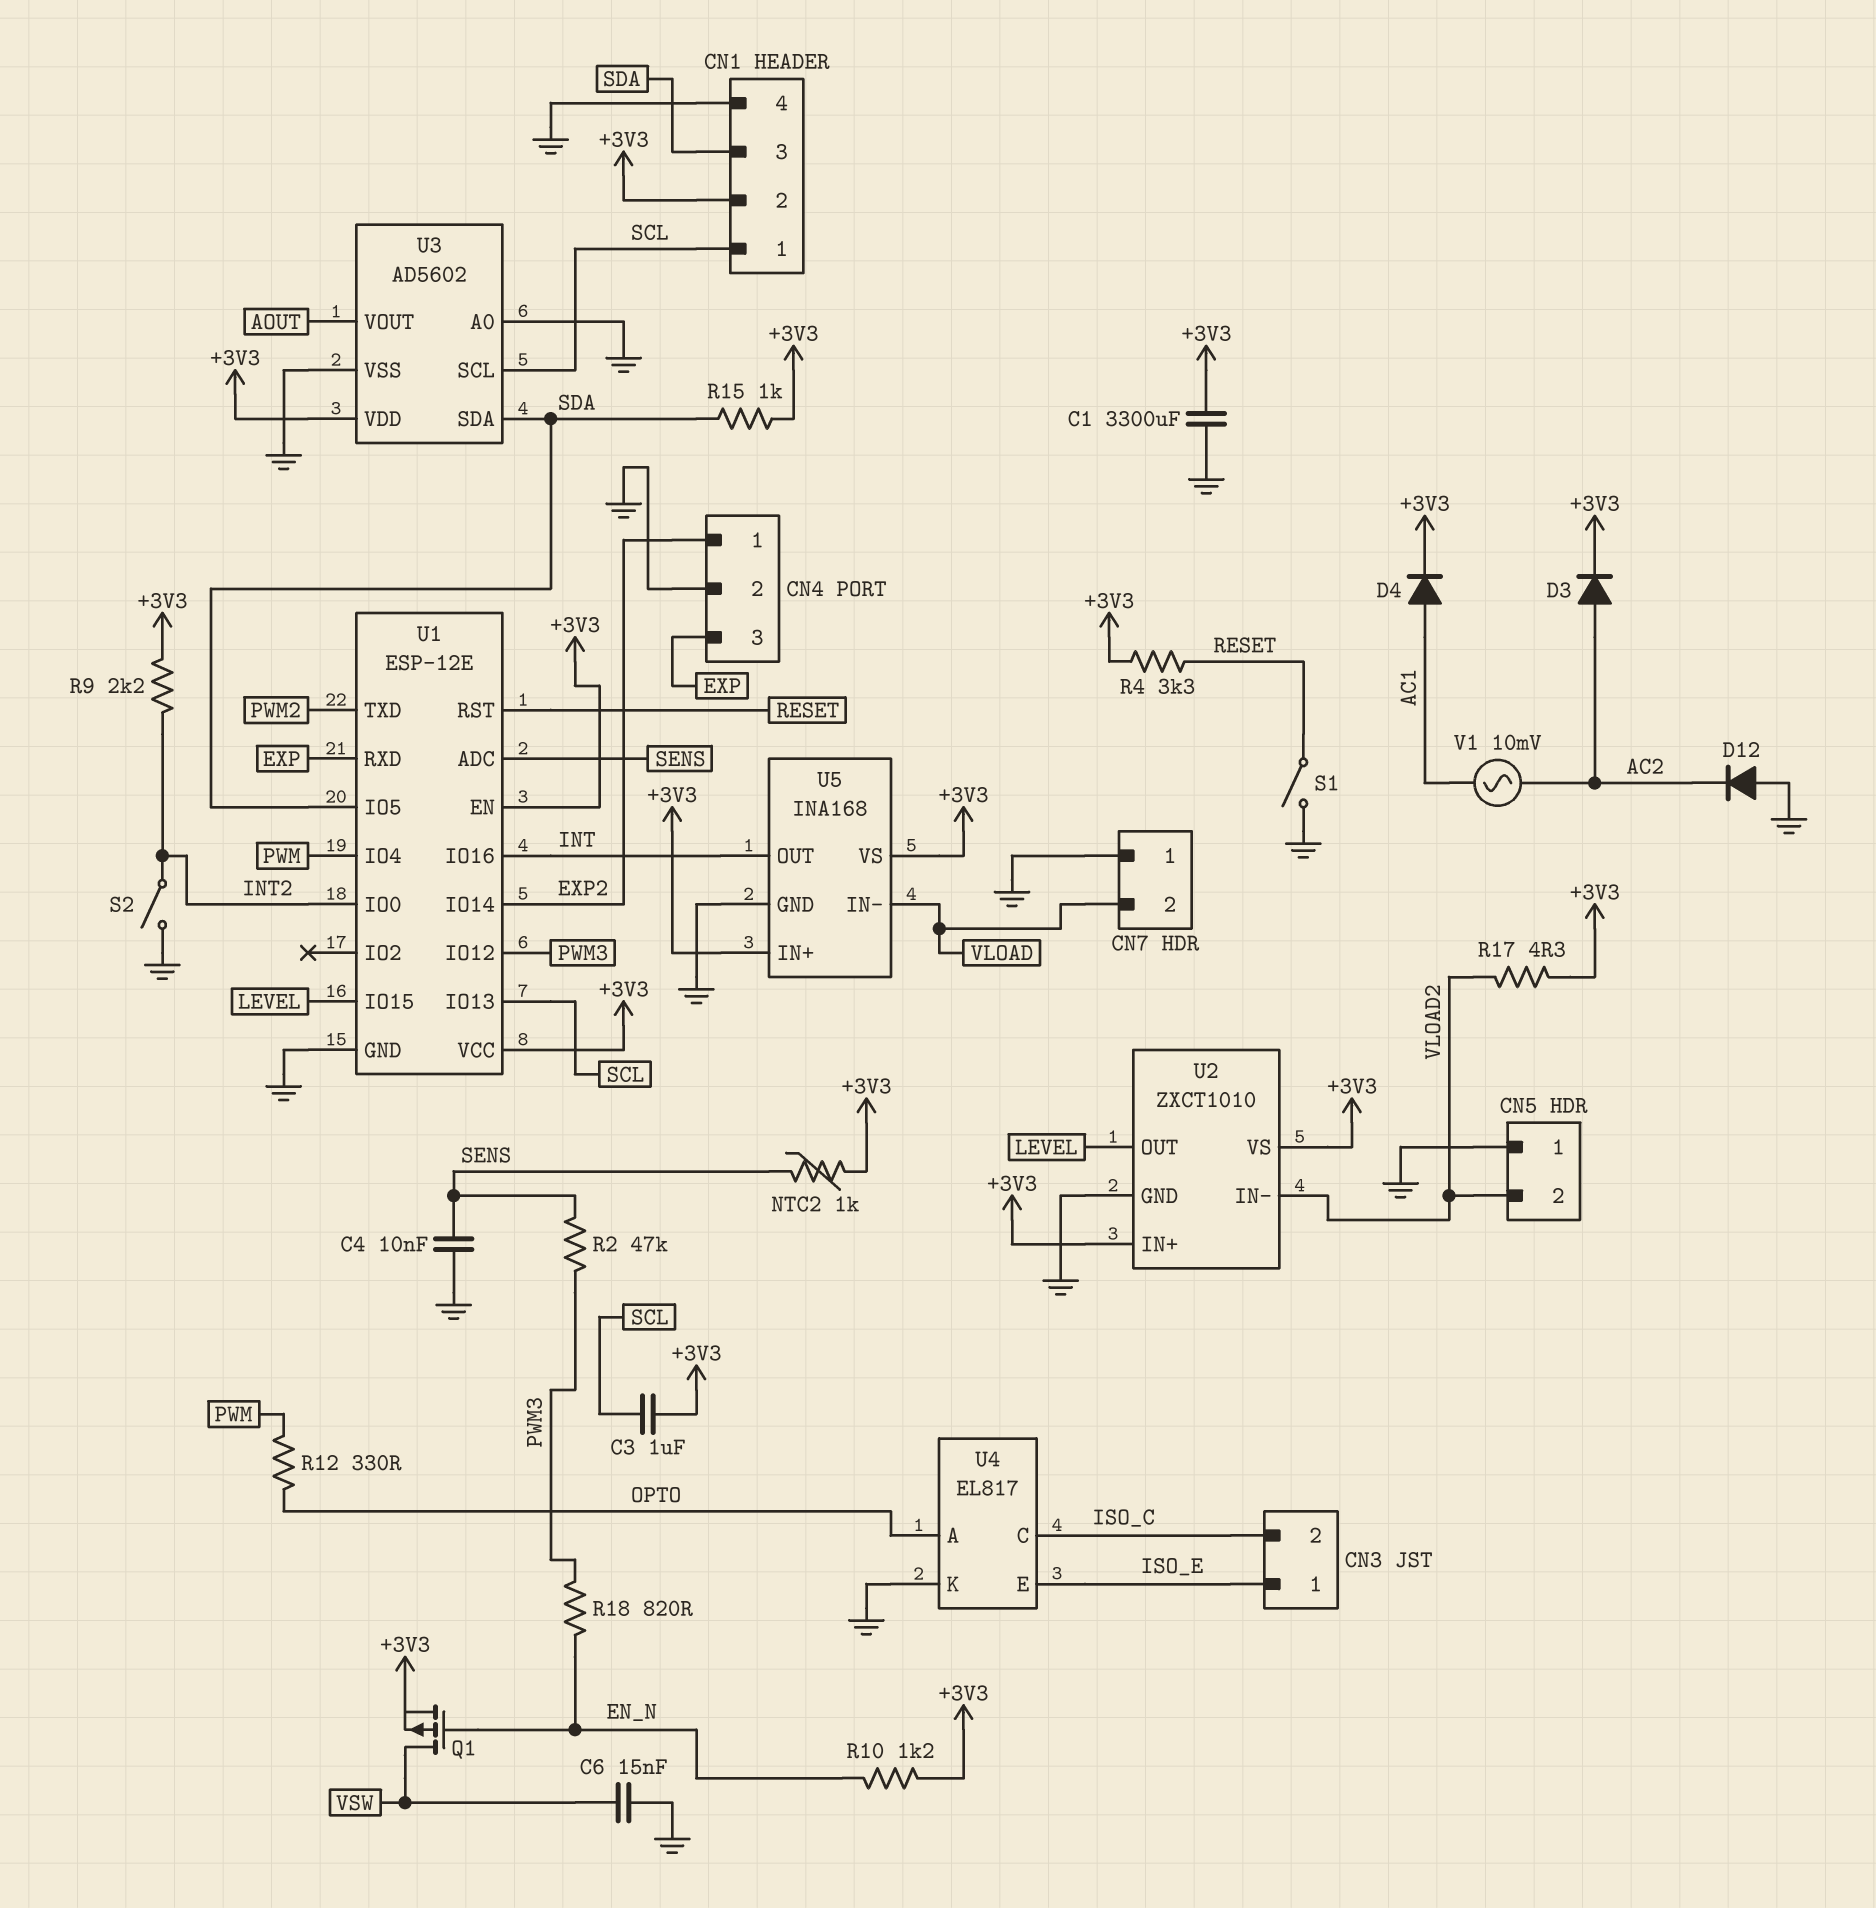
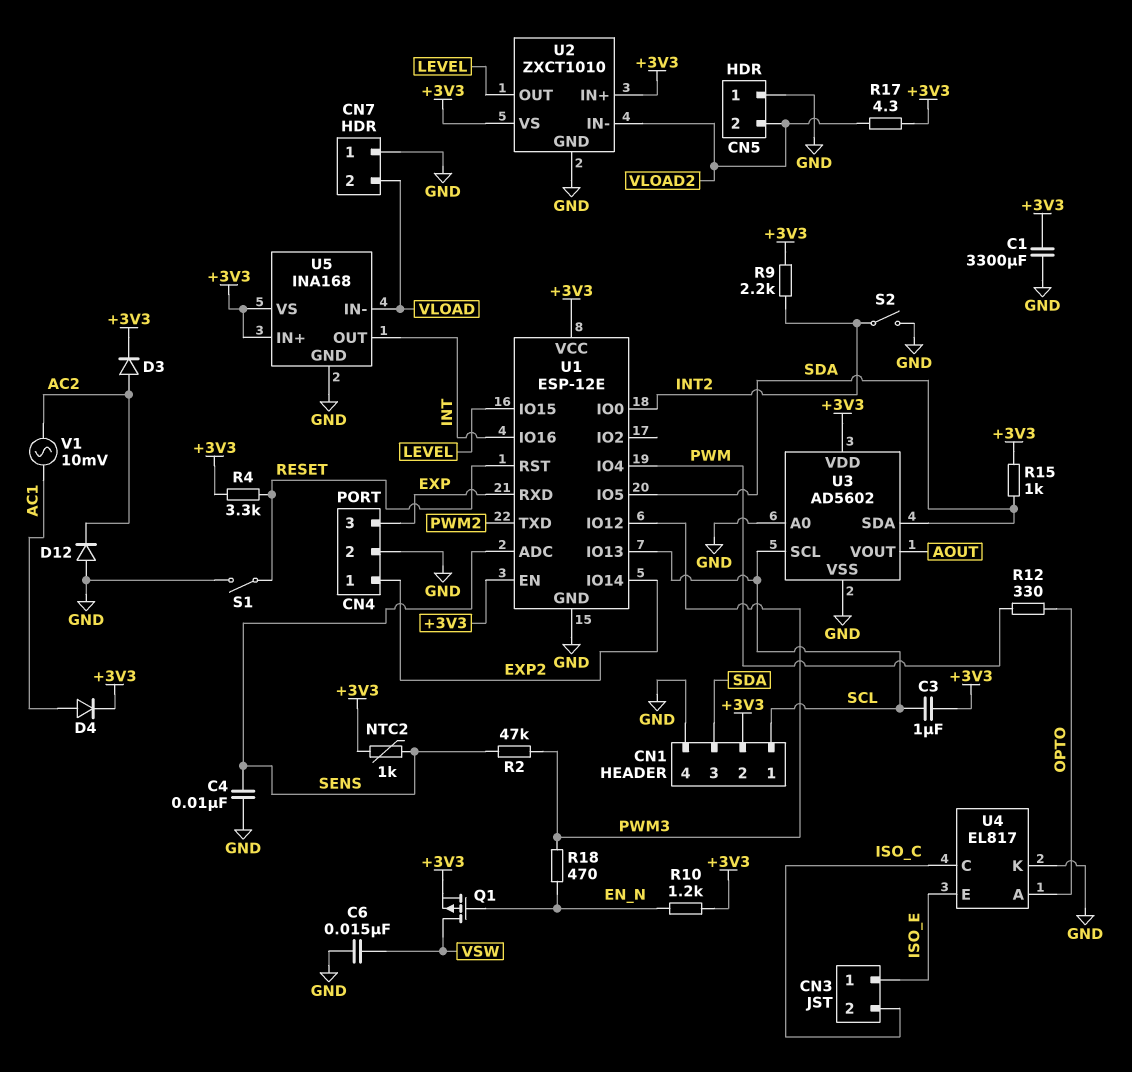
R18: 820 (EN_N, PWM3) -> 470 (EN_N, PWM3)

